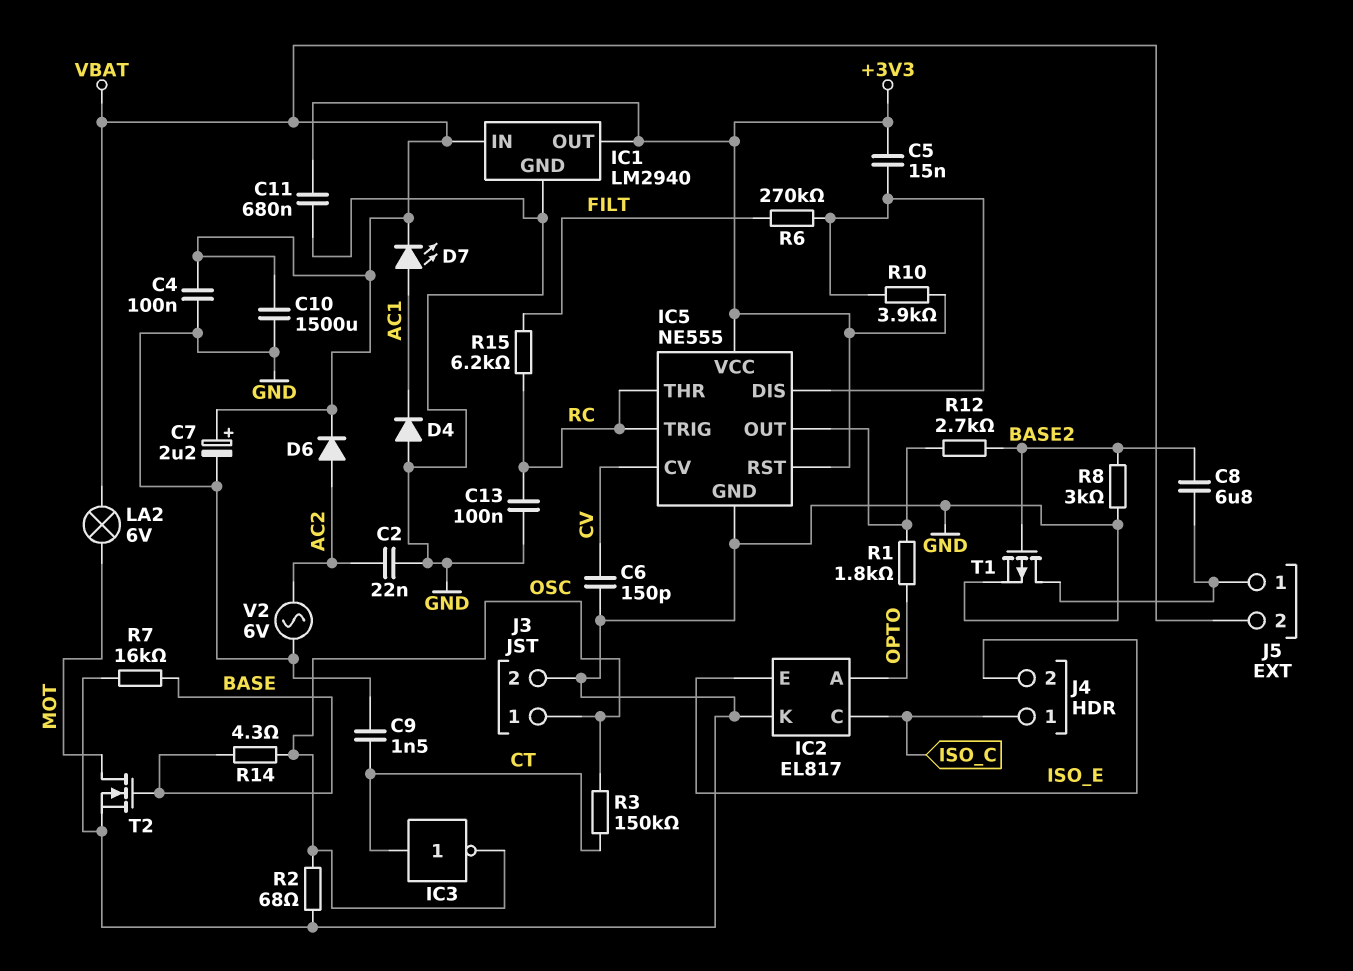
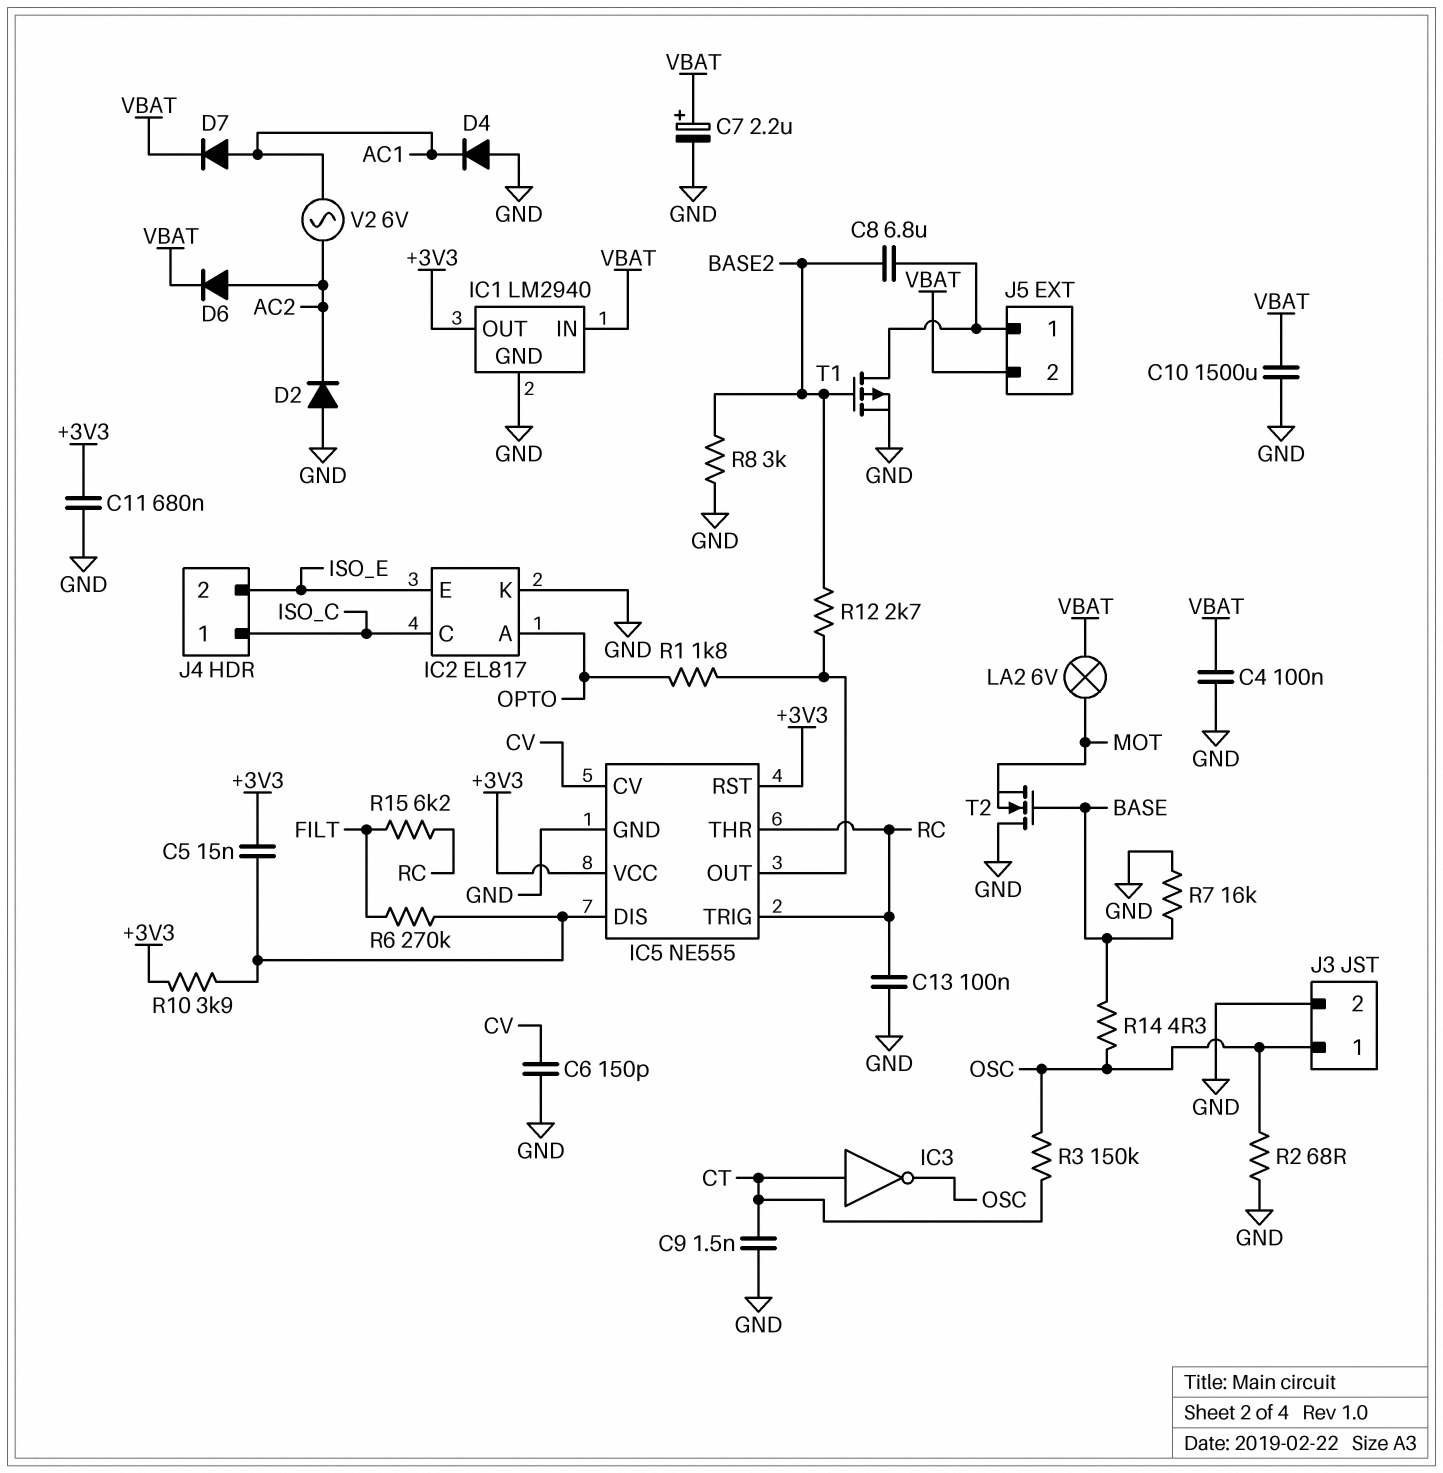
C2: 22nF (AC2, GND) -> none
D2: none -> diode (A GND, K AC2)
D7: LED (A AC1, K VBAT) -> diode (A AC1, K VBAT)
T2: NMOS (G BASE, D MOT, S GND) -> NMOS (G BASE, D GND, S MOT)
V2: AC 6V (AC2, GND) -> AC 6V (AC1, AC2)

